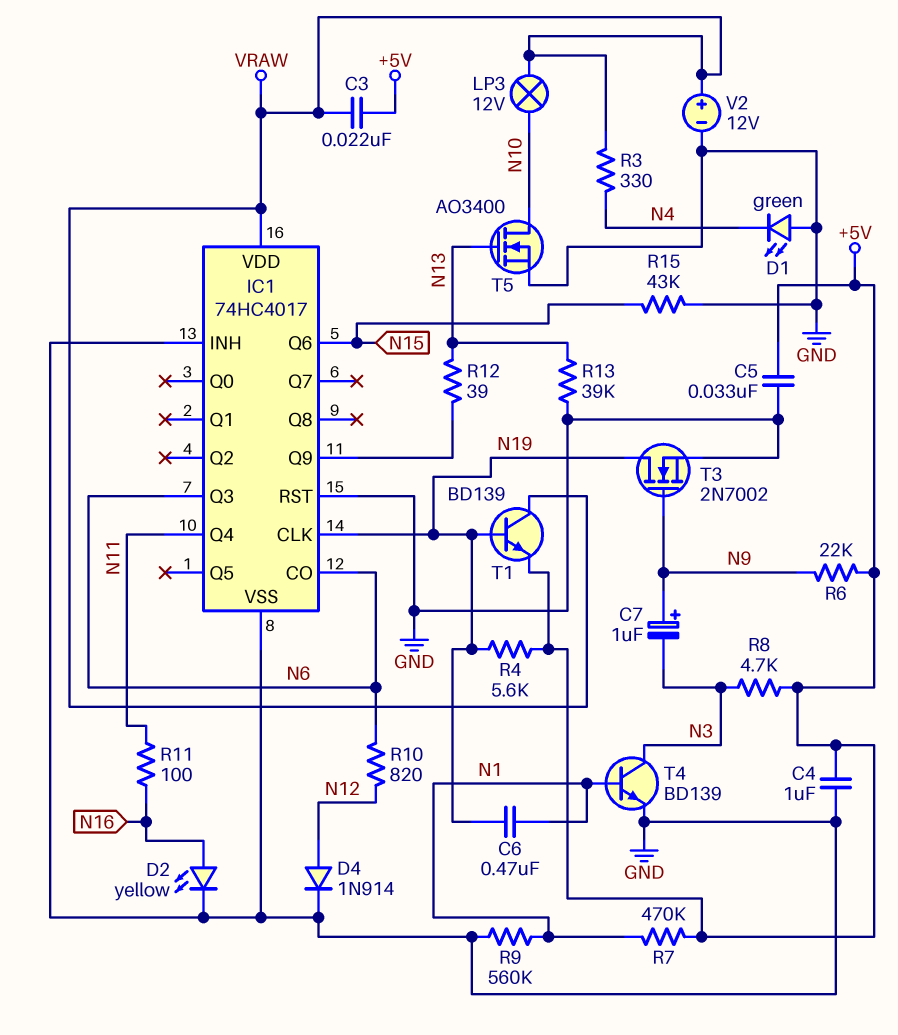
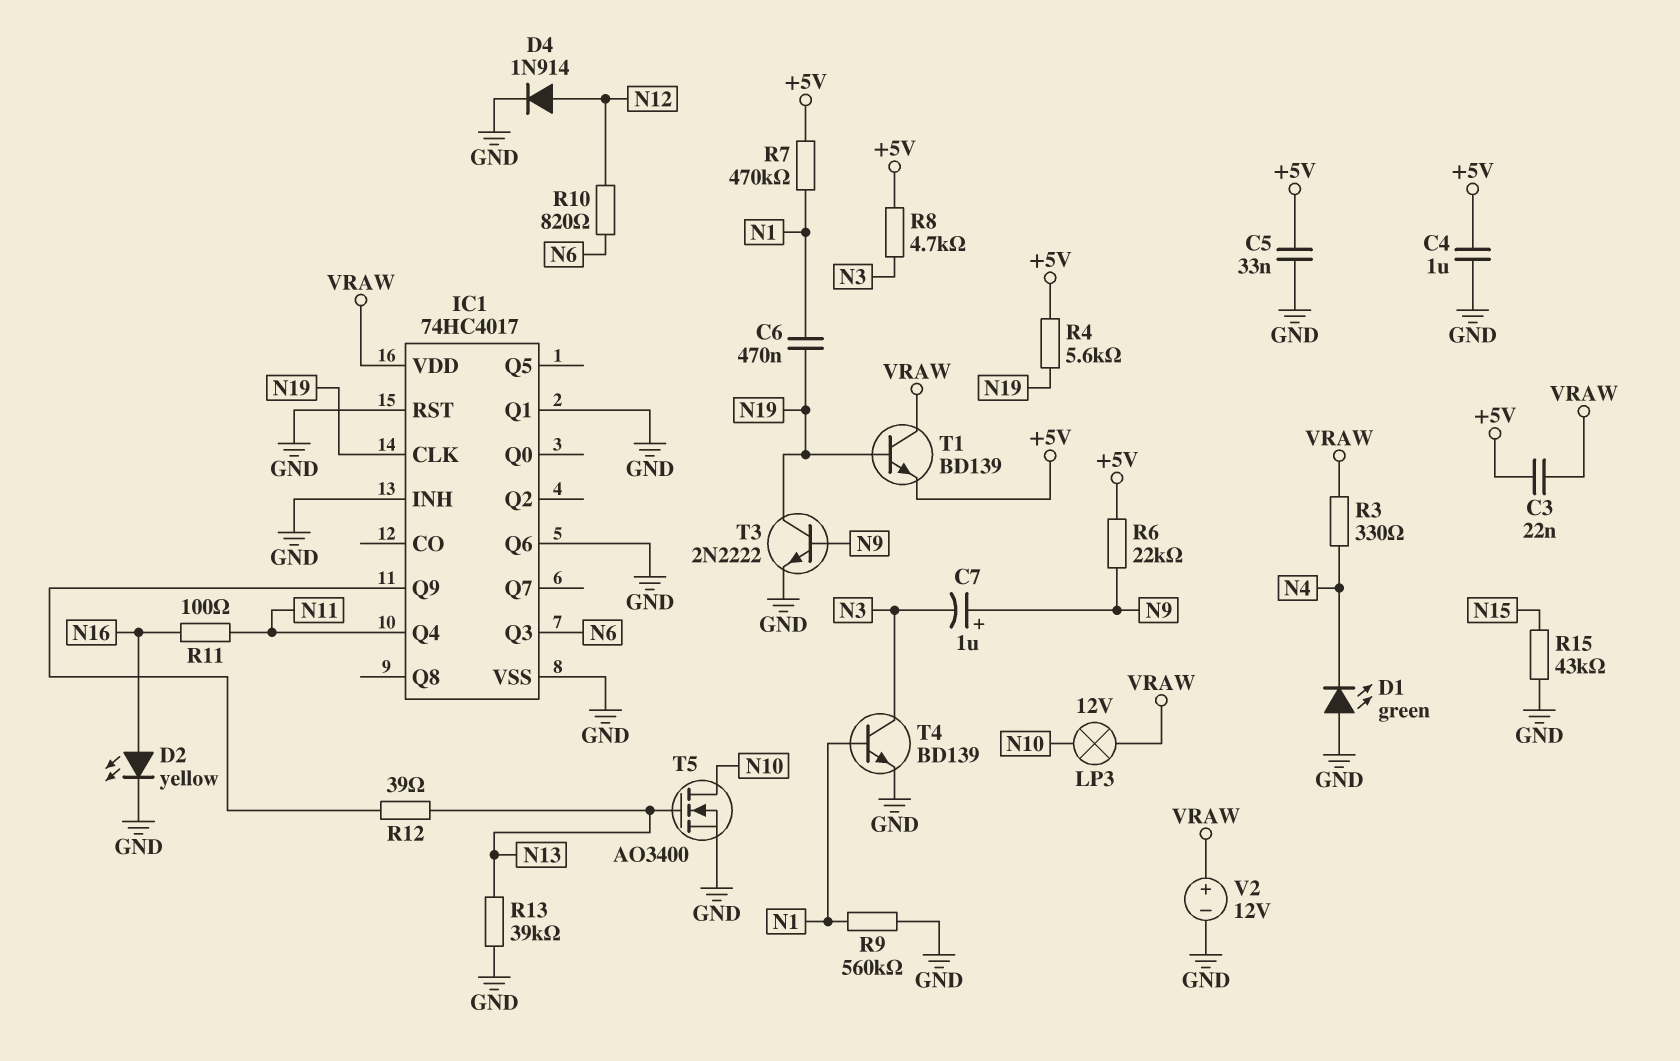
IC1 pin CO: N6 -> none
IC1 pin Q1: none -> GND
IC1 pin Q6: N15 -> GND
T3: NMOS 2N7002 (G N9, D N19, S GND) -> NPN 2N2222 (B N9, C N19, E GND)

